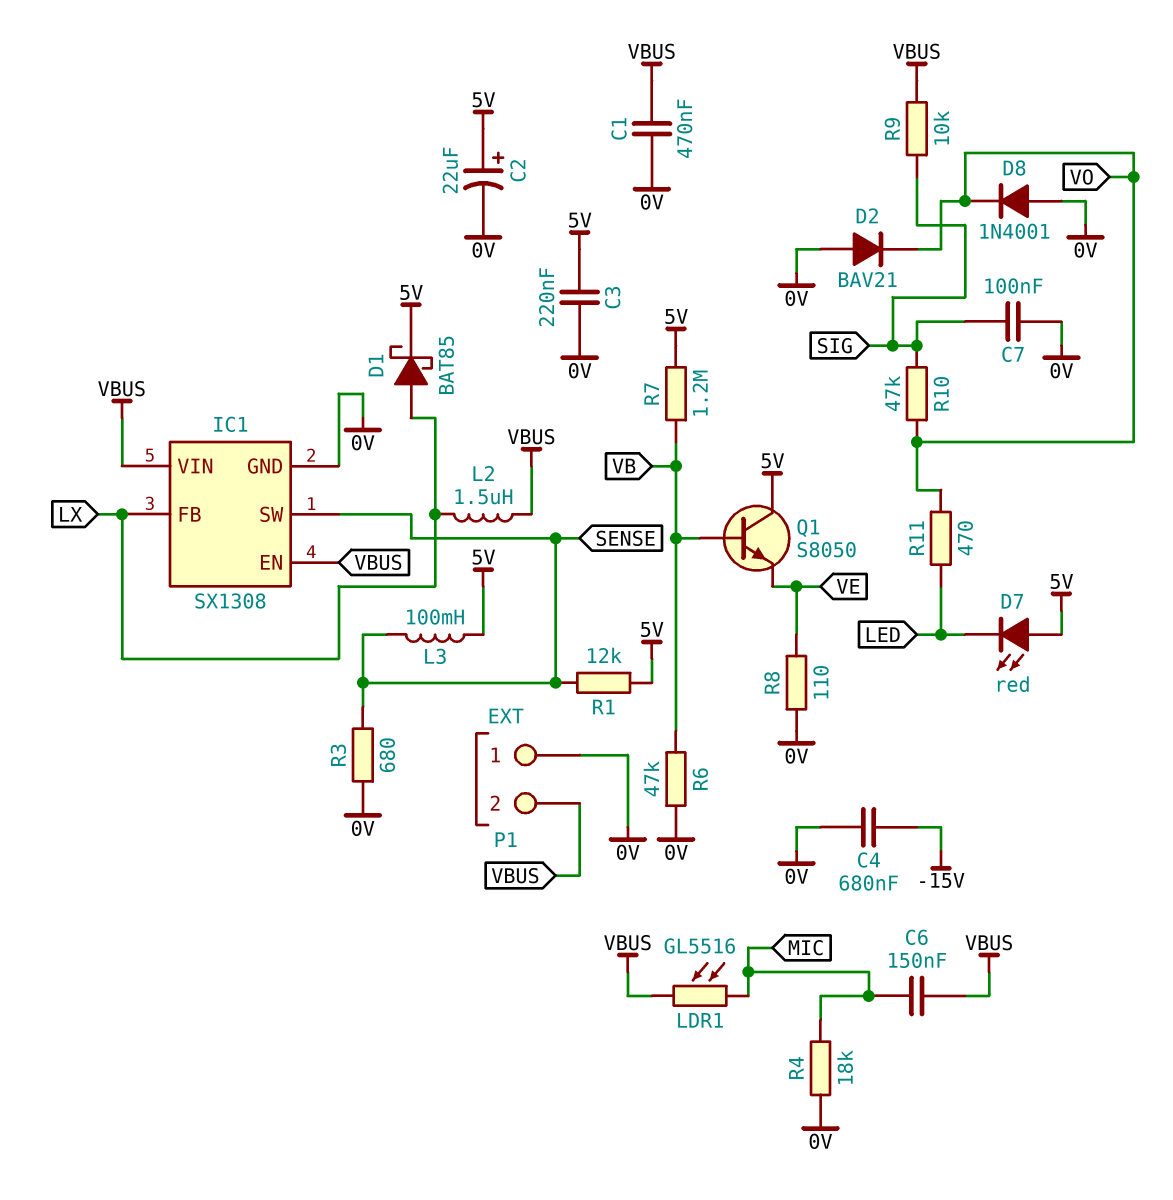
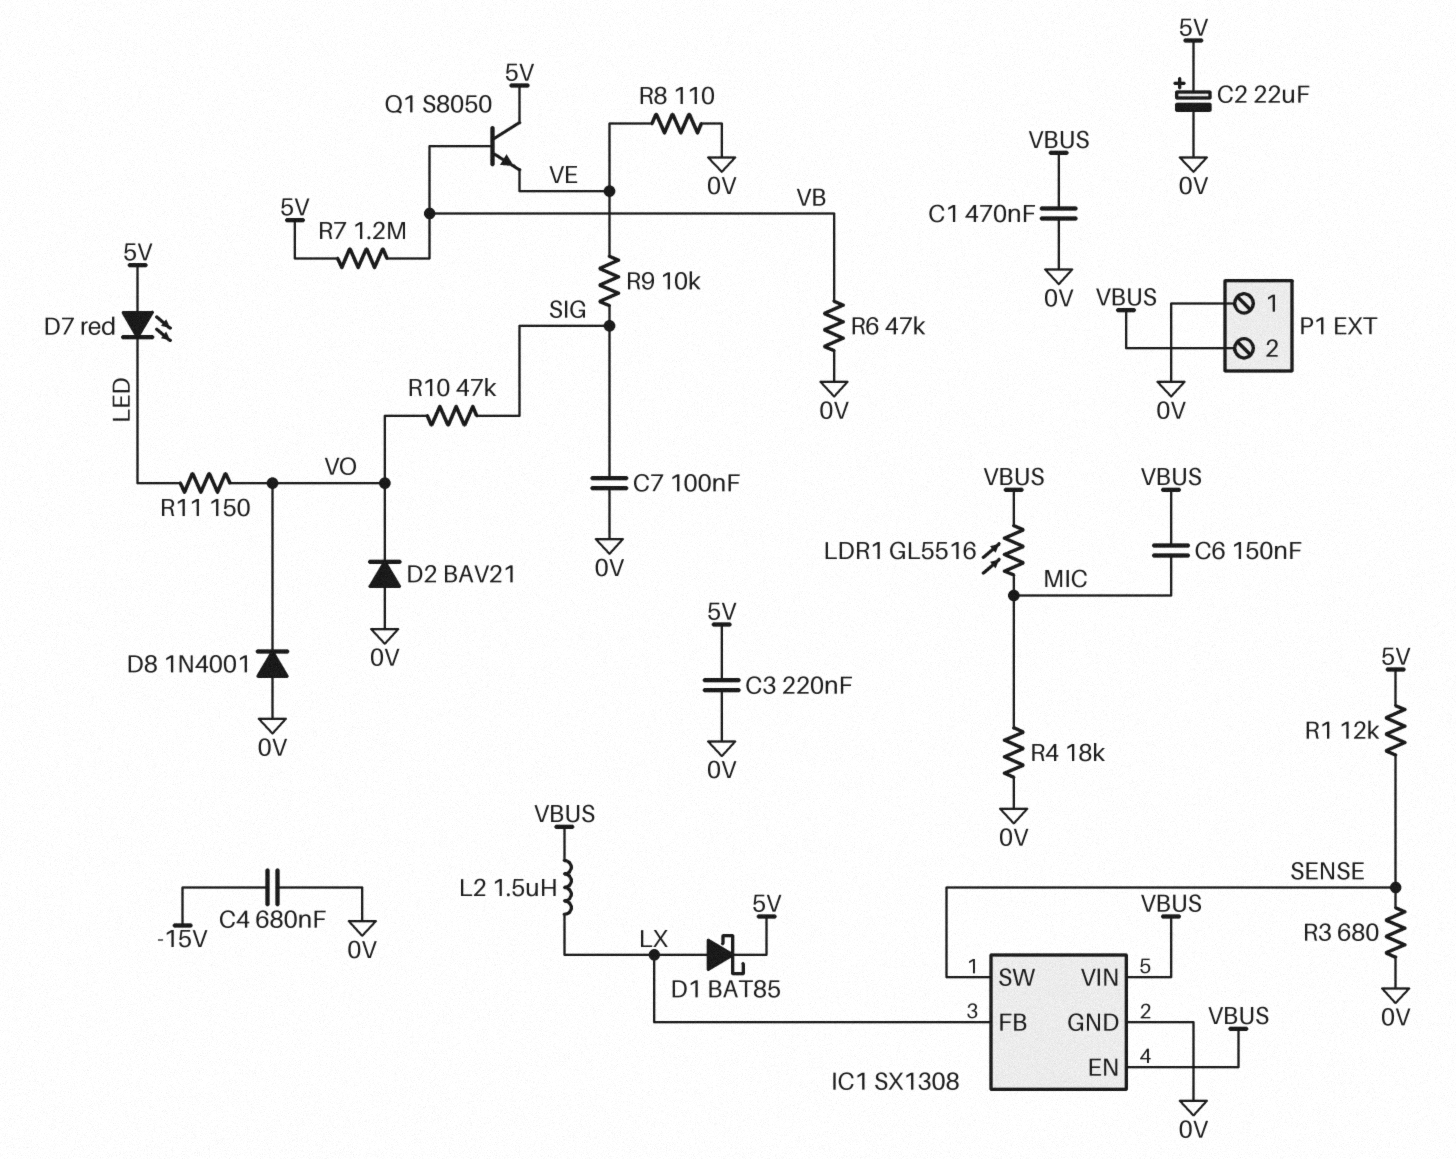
L3: 100mH (5V, SENSE) -> none
R9: 10k (SIG, VBUS) -> 10k (SIG, VE)
R11: 470 (LED, VO) -> 150 (LED, VO)

